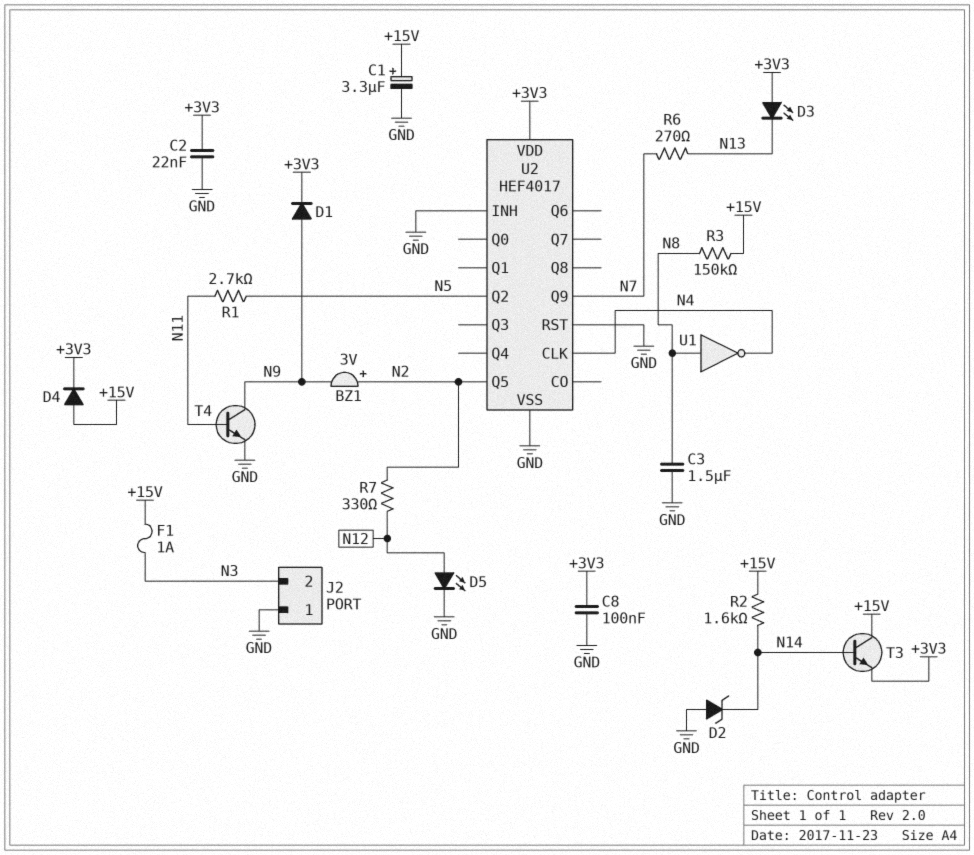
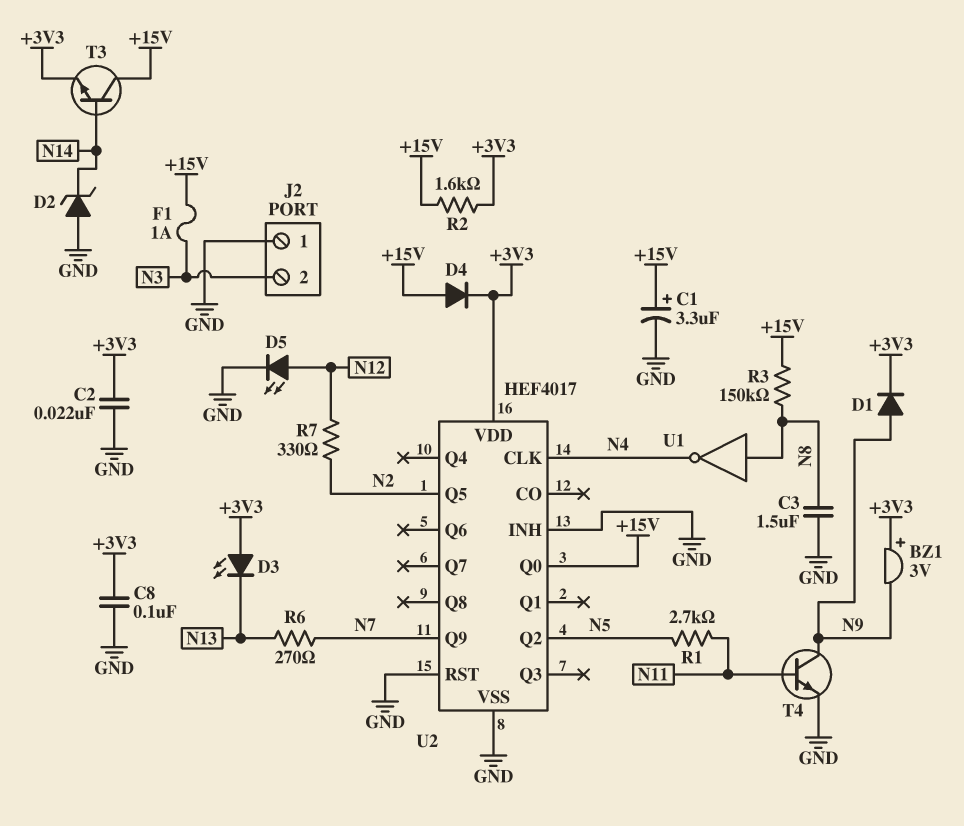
BZ1: buzzer 3V (plus N2, minus N9) -> buzzer 3V (plus +3V3, minus N9)
R2: 1.6k (+15V, N14) -> 1.6k (+3V3, +15V)
U2 pin Q0: none -> +15V

